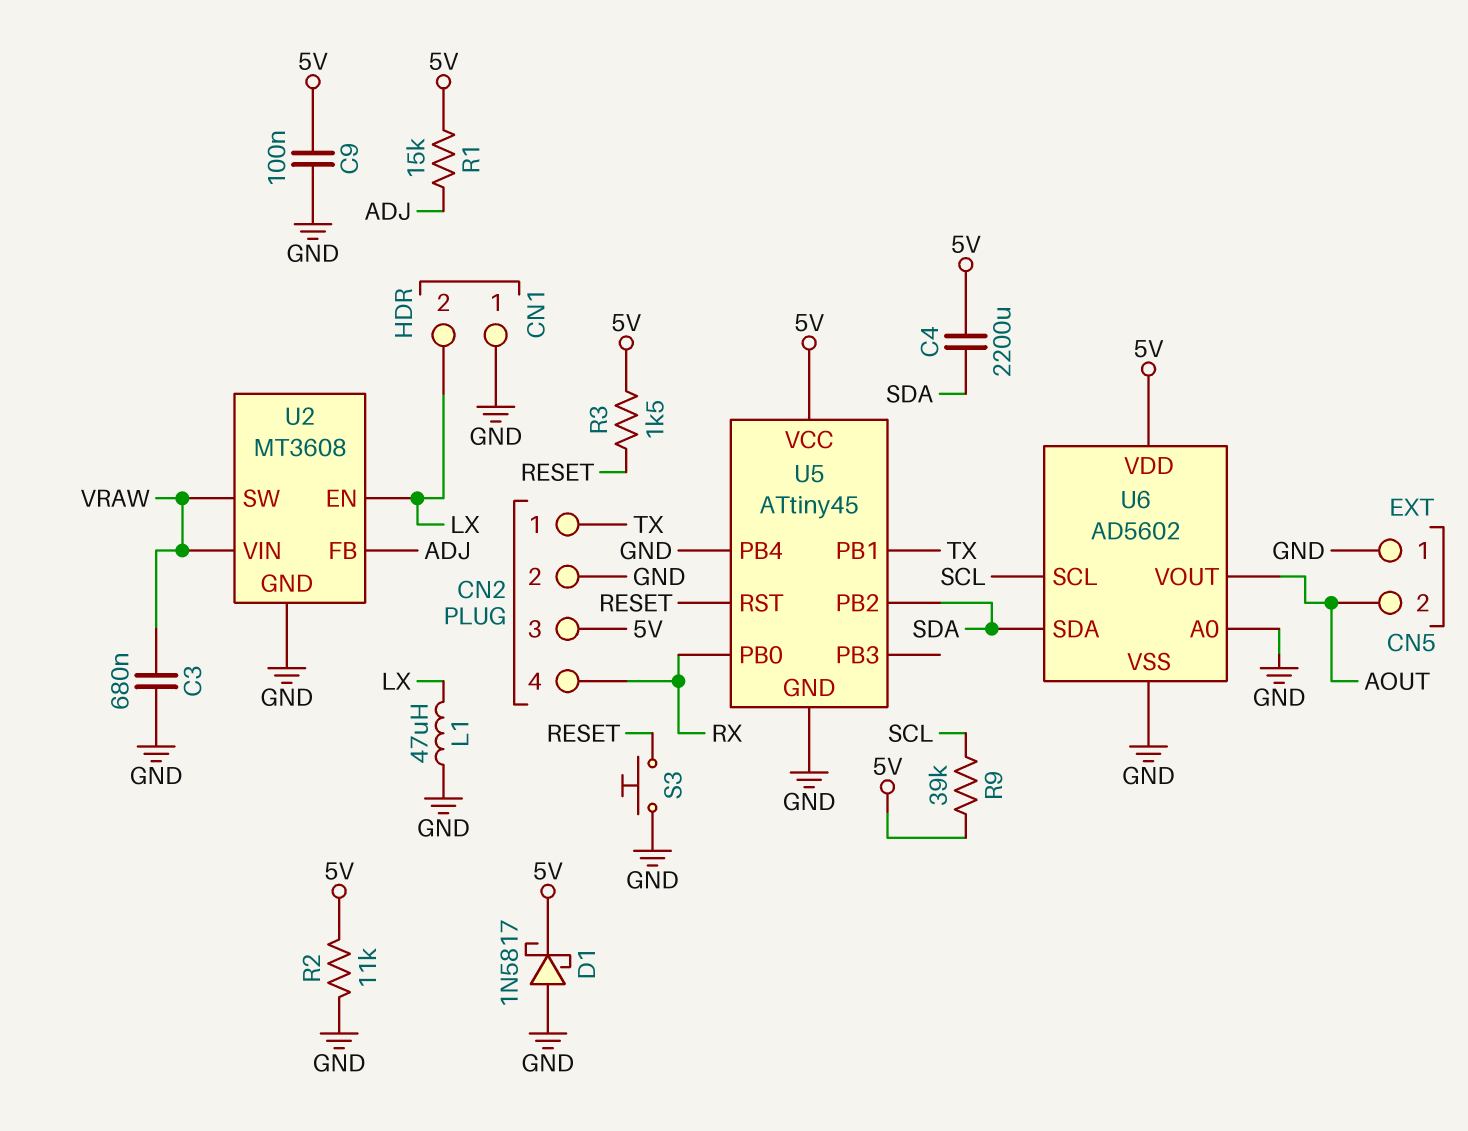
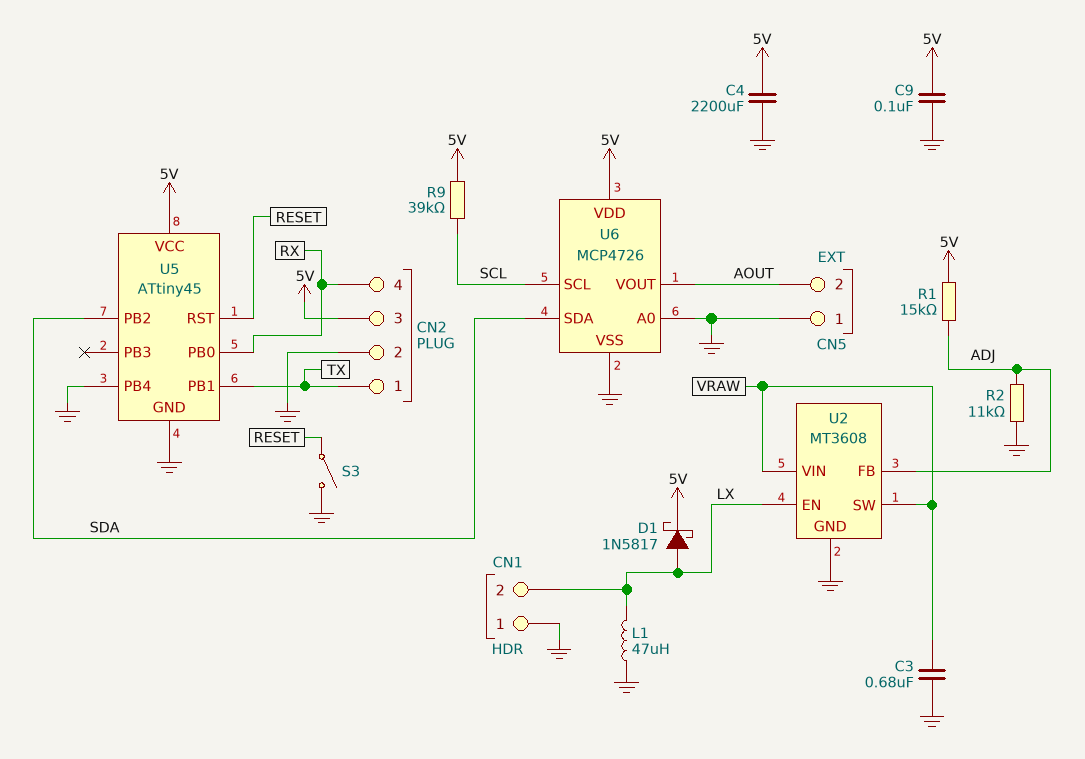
C4: 2200uF (5V, SDA) -> 2200uF (5V, GND)
D1: schottky 1N5817 (A GND, K 5V) -> schottky 1N5817 (A LX, K 5V)
R2: 11k (5V, GND) -> 11k (ADJ, GND)
R3: 1.5k (5V, RESET) -> none
S3: button (GND, RESET) -> switch (GND, RESET)
U6: AD5602 -> MCP4726

